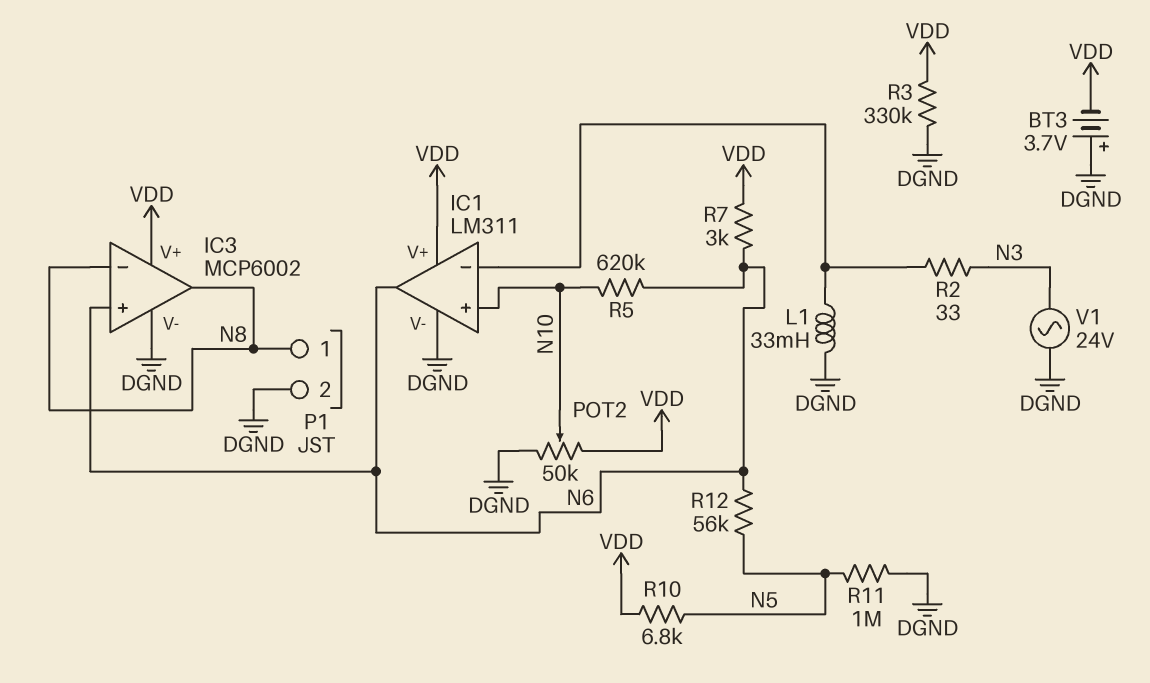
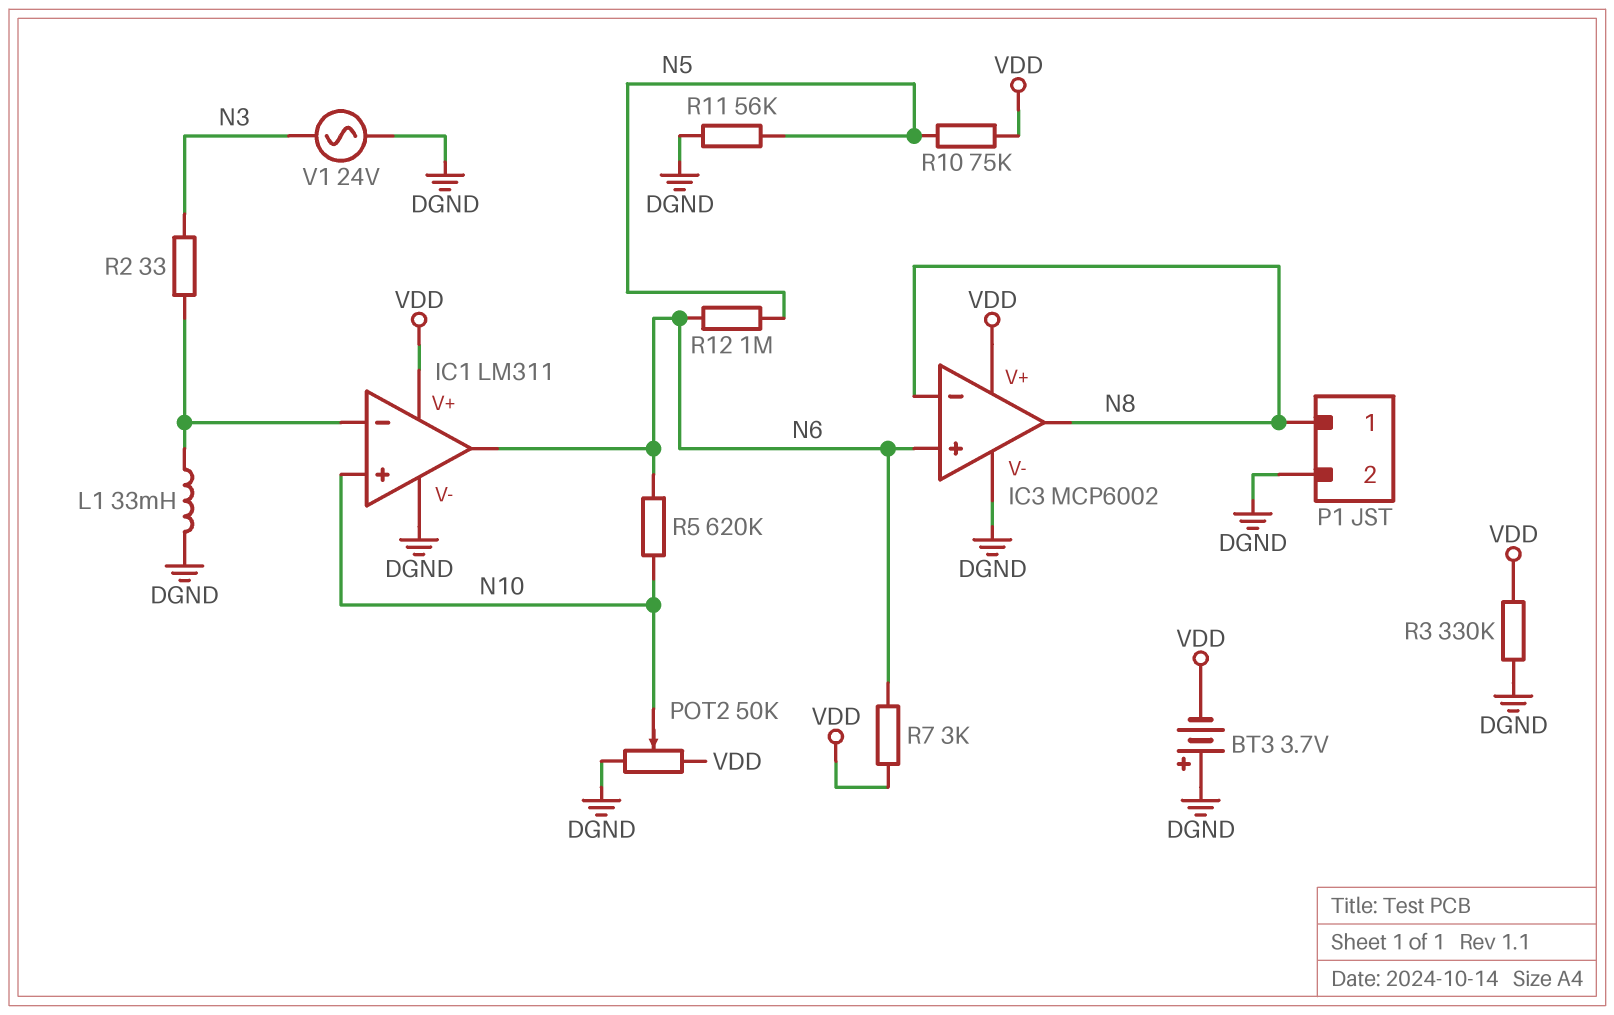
R10: 6.8k (N5, VDD) -> 75k (N5, VDD)
R11: 1M (DGND, N5) -> 56k (DGND, N5)
R12: 56k (N5, N6) -> 1M (N5, N6)

